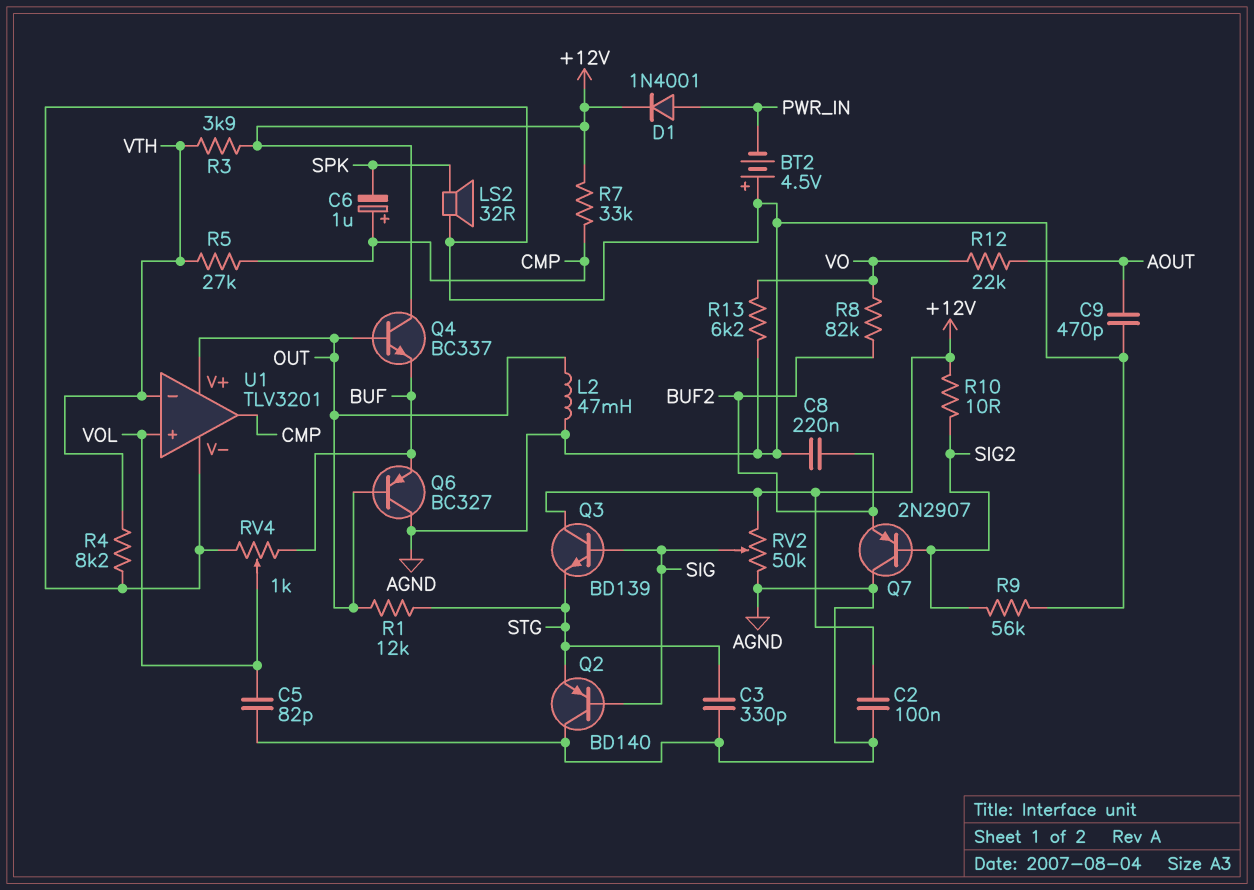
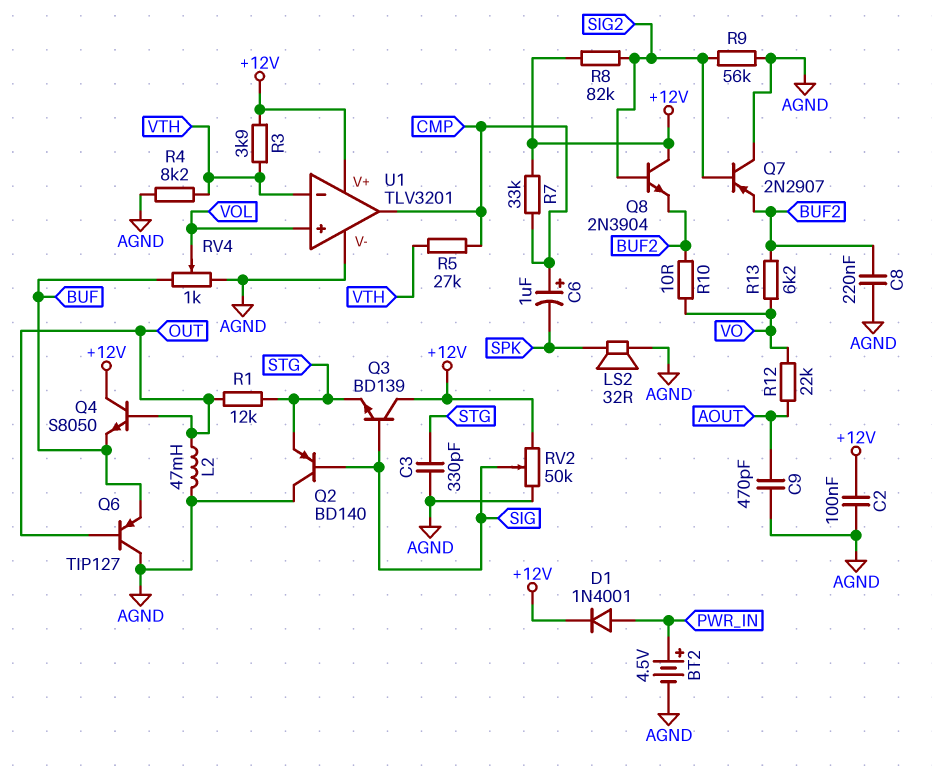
BT2: 4.5V (plus AGND, minus PWR_IN) -> 4.5V (plus PWR_IN, minus AGND)
C5: 82pF (AGND, VOL) -> none
Q4: NPN BC337 (B OUT, C +12V, E BUF) -> NPN S8050 (B OUT, C +12V, E BUF)
Q6: PNP BC327 (B OUT, C AGND, E BUF) -> PNP TIP127 (B OUT, C AGND, E BUF)
Q8: none -> NPN 2N3904 (B SIG2, C +12V, E BUF2)
R8: 82k (BUF2, VO) -> 82k (+12V, SIG2)
R10: 10 (+12V, SIG2) -> 10 (BUF2, VO)
R13: 6.2k (AGND, VO) -> 6.2k (BUF2, VO)
U1 pin V+: OUT -> +12V

